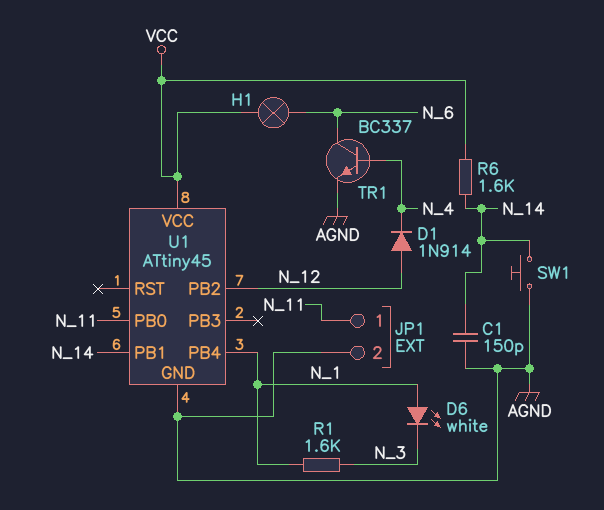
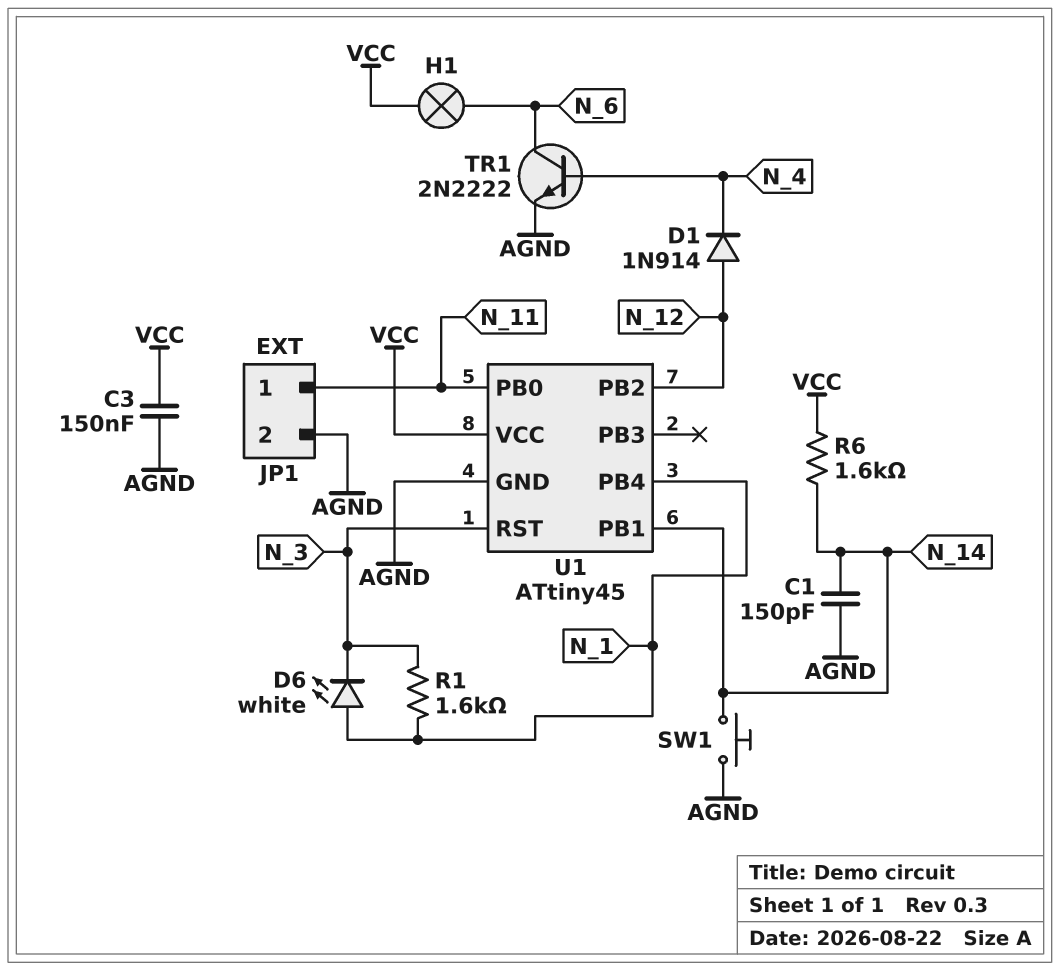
C3: none -> 150nF (AGND, VCC)
TR1: NPN BC337 (B N_4, C N_6, E AGND) -> NPN 2N2222 (B N_4, C N_6, E AGND)
U1 pin RST: none -> N_3

